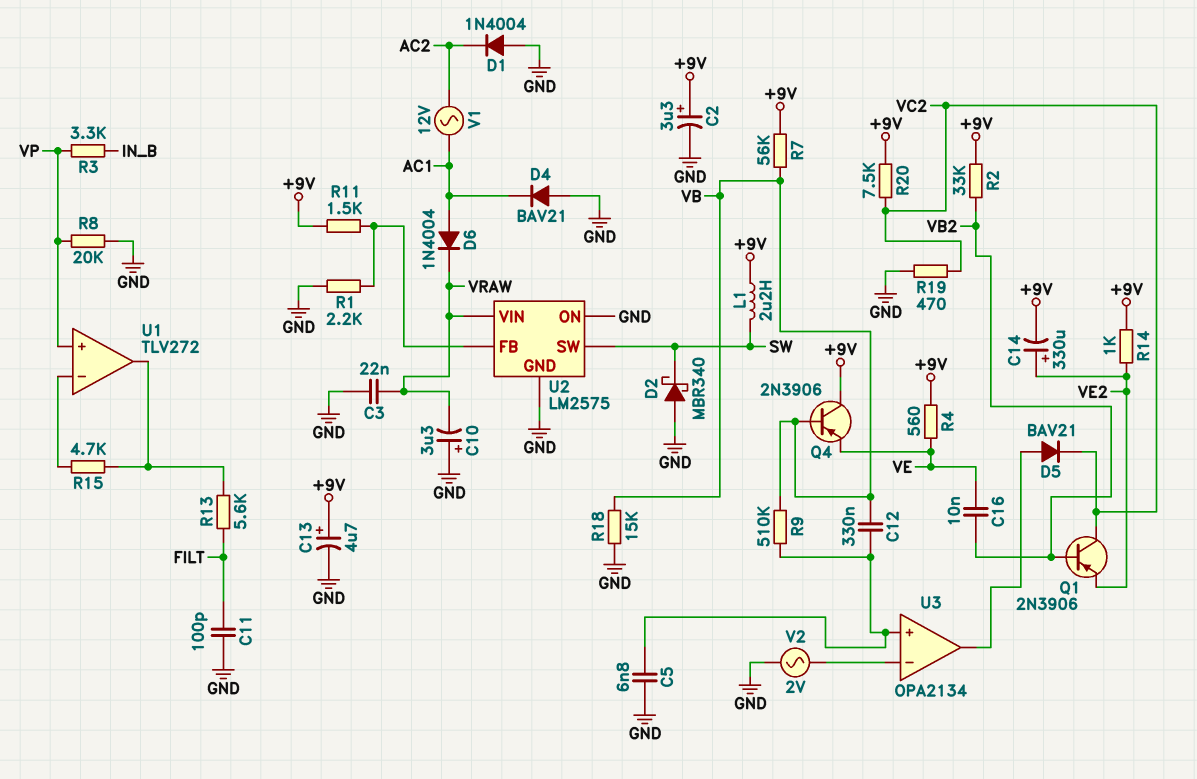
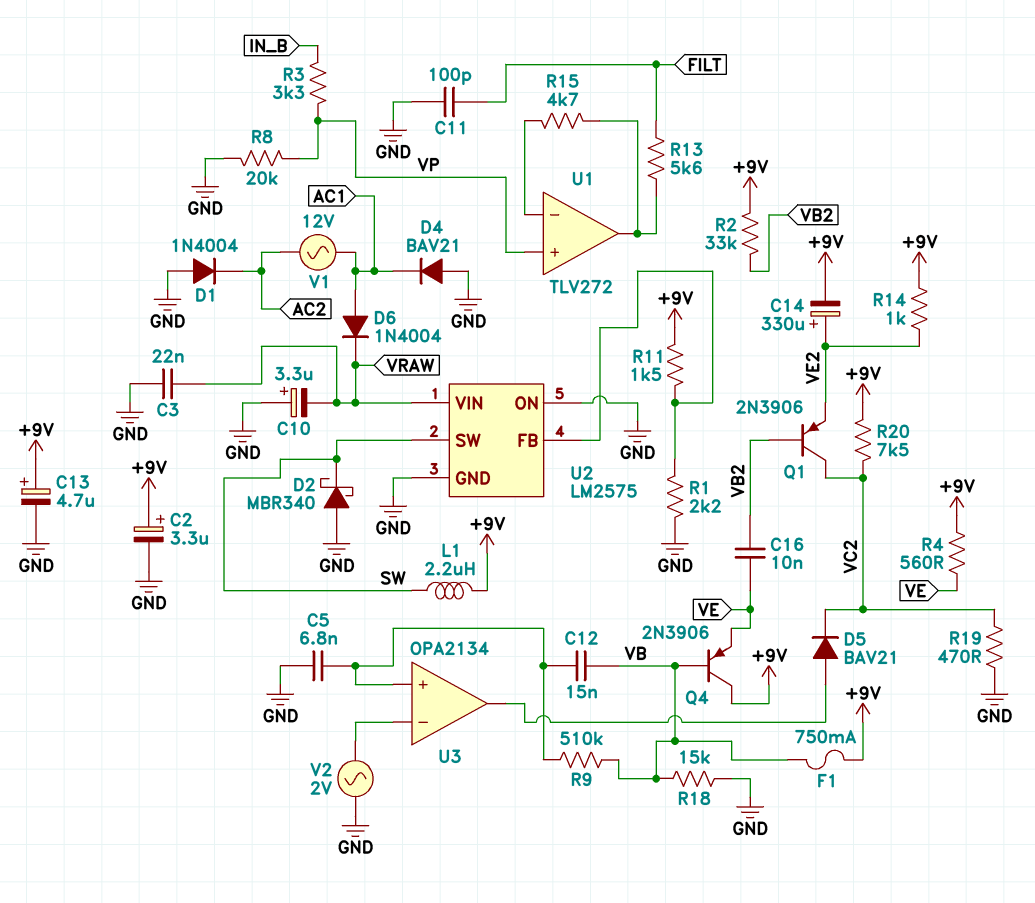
C12: 330nF (U3/in+, VB) -> 15nF (U3/in+, VB)
F1: none -> 750mA (+9V, VB)
R7: 56k (+9V, VB) -> none

